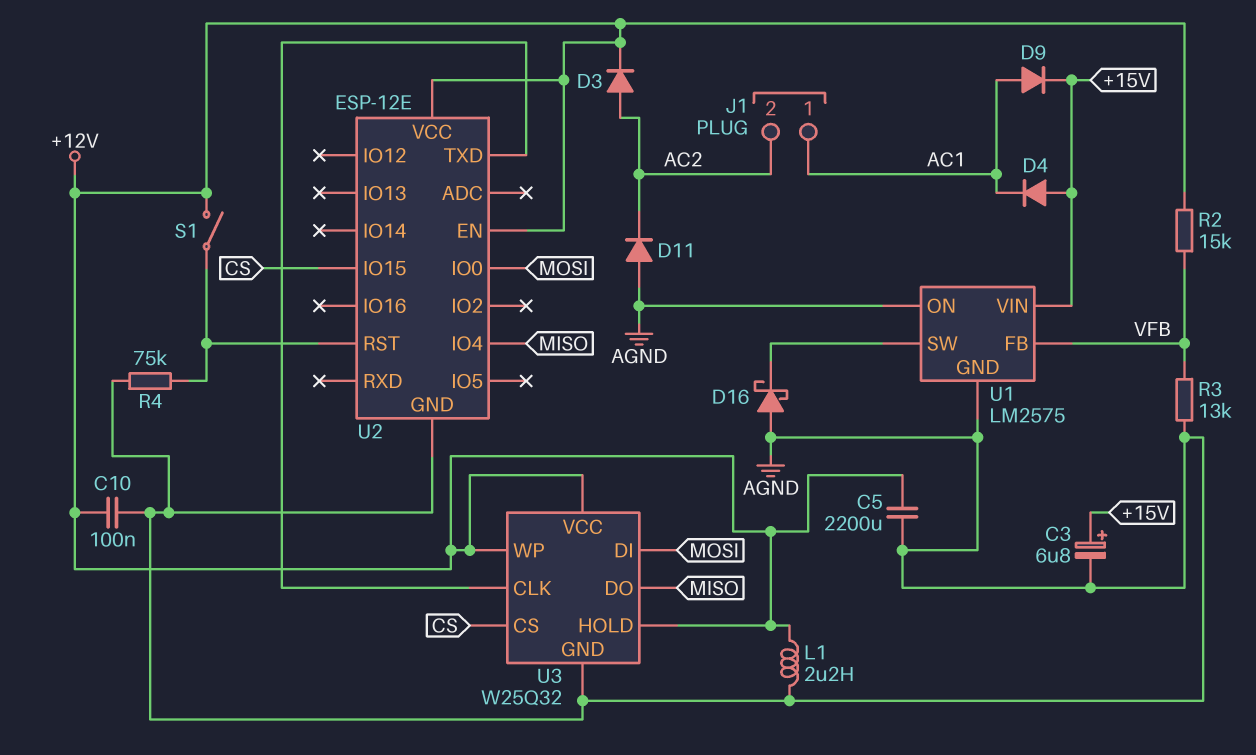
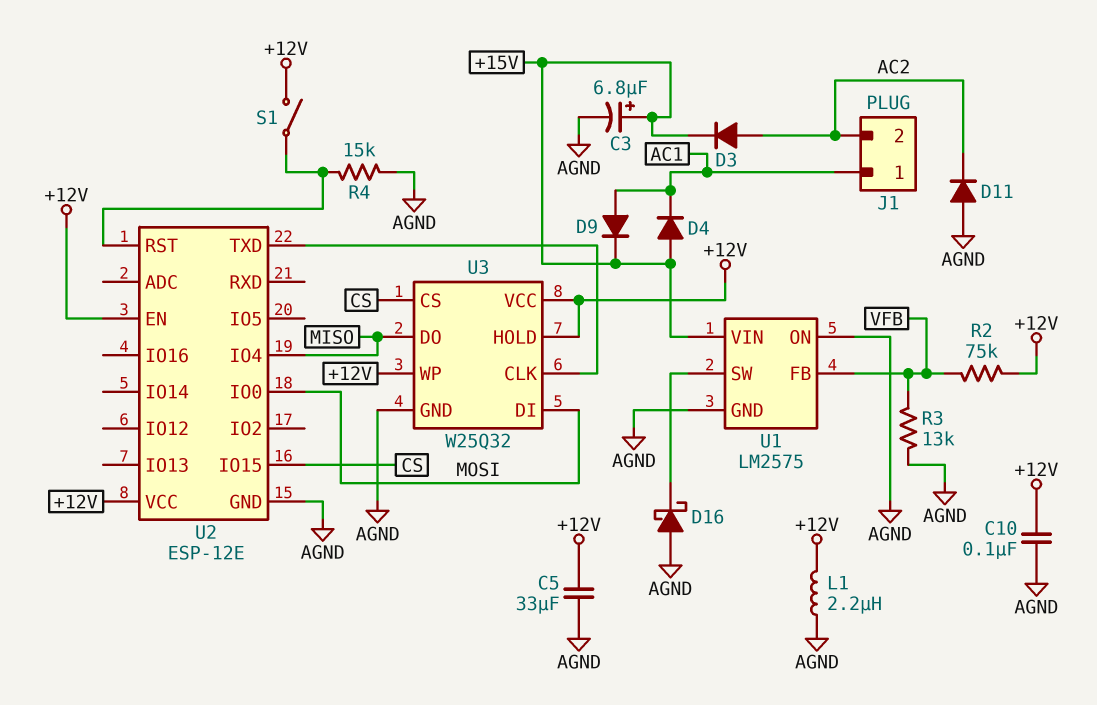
C5: 2200uF (+12V, AGND) -> 33uF (+12V, AGND)
D3: diode (A AC2, K +12V) -> diode (A AC2, K +15V)
R2: 15k (+12V, VFB) -> 75k (+12V, VFB)
R4: 75k (AGND, U2/RST) -> 15k (AGND, U2/RST)

